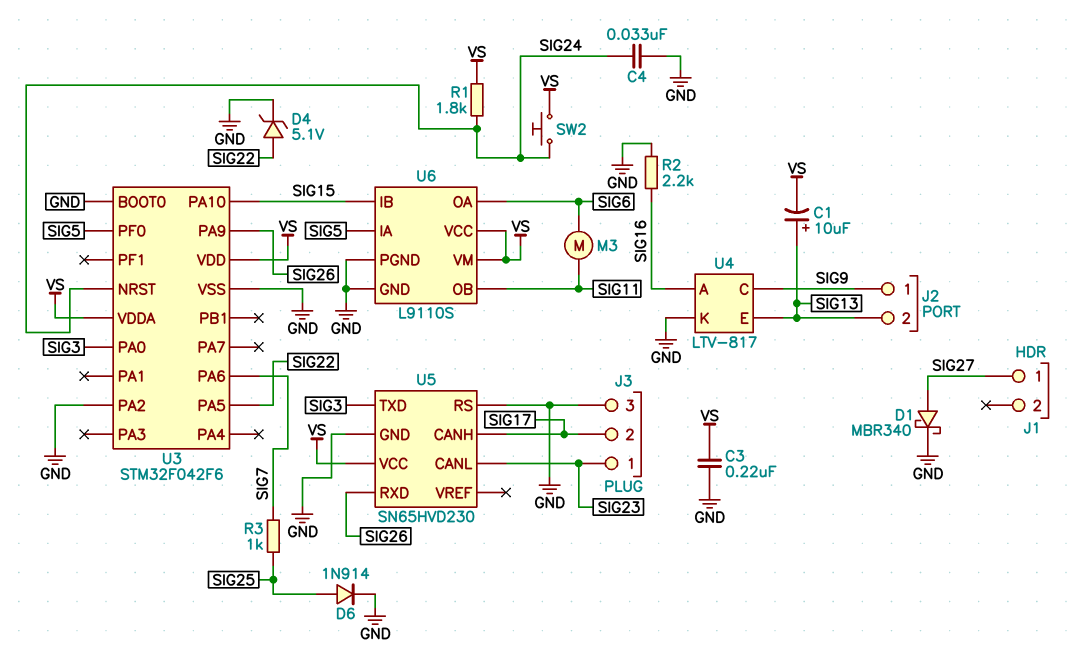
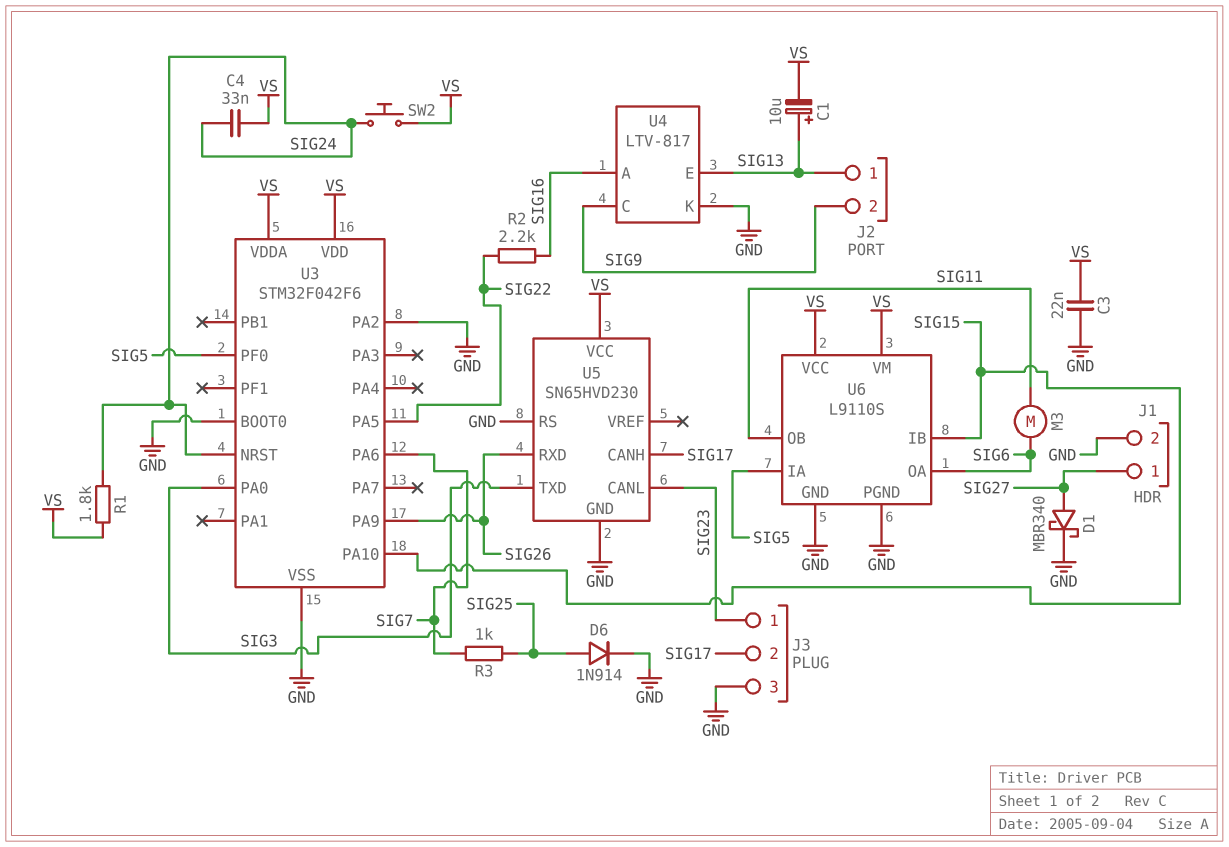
C3: 220nF (GND, VS) -> 22nF (GND, VS)
C4: 33nF (GND, SIG24) -> 33nF (SIG24, VS)
D4: zener 5.1V (A SIG22, K GND) -> none
J1 pin 2: none -> GND
J2 pin 1: SIG9 -> SIG13
J2 pin 2: SIG13 -> SIG9
R2: 2.2k (GND, SIG16) -> 2.2k (SIG16, SIG22)

